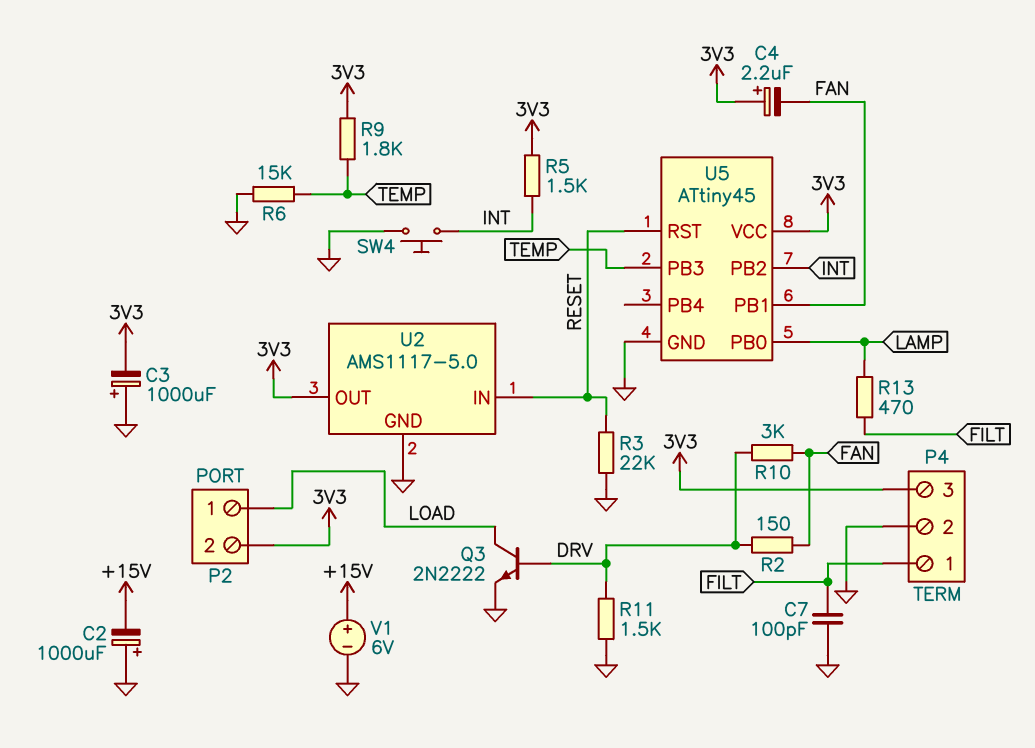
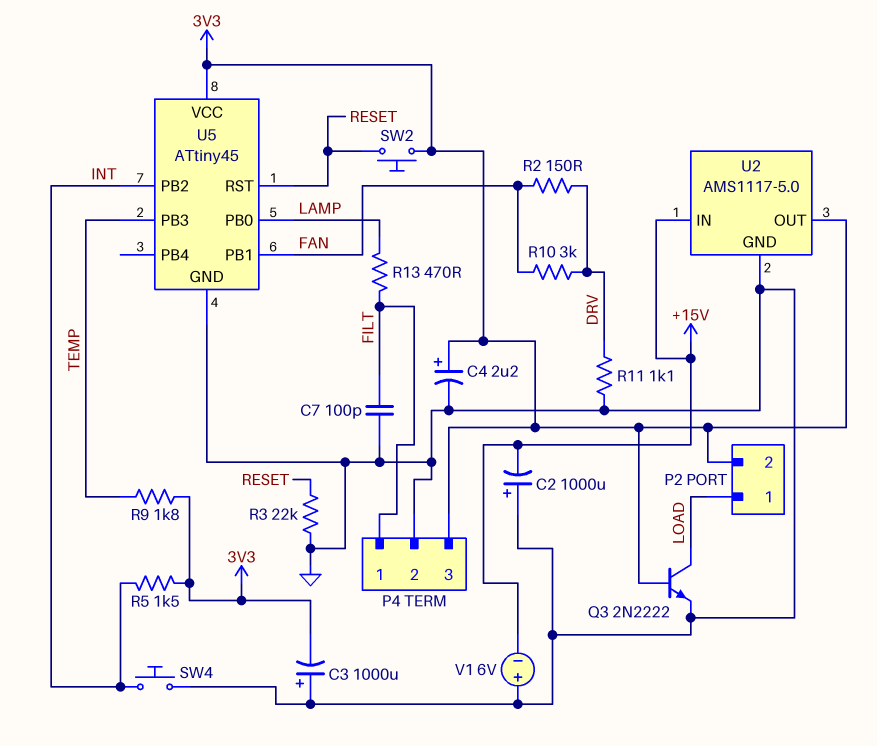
C4: 2.2uF (plus 3V3, minus FAN) -> 2.2uF (plus 3V3, minus GND)
Q3: NPN 2N2222 (B DRV, C LOAD, E GND) -> NPN 2N2222 (B 3V3, C LOAD, E GND)
R6: 15k (GND, TEMP) -> none
R11: 1.5k (DRV, GND) -> 1.1k (DRV, GND)
SW2: none -> button (3V3, RESET)
U2 pin IN: RESET -> +15V
V1: 6V (plus +15V, minus GND) -> 6V (plus GND, minus +15V)

